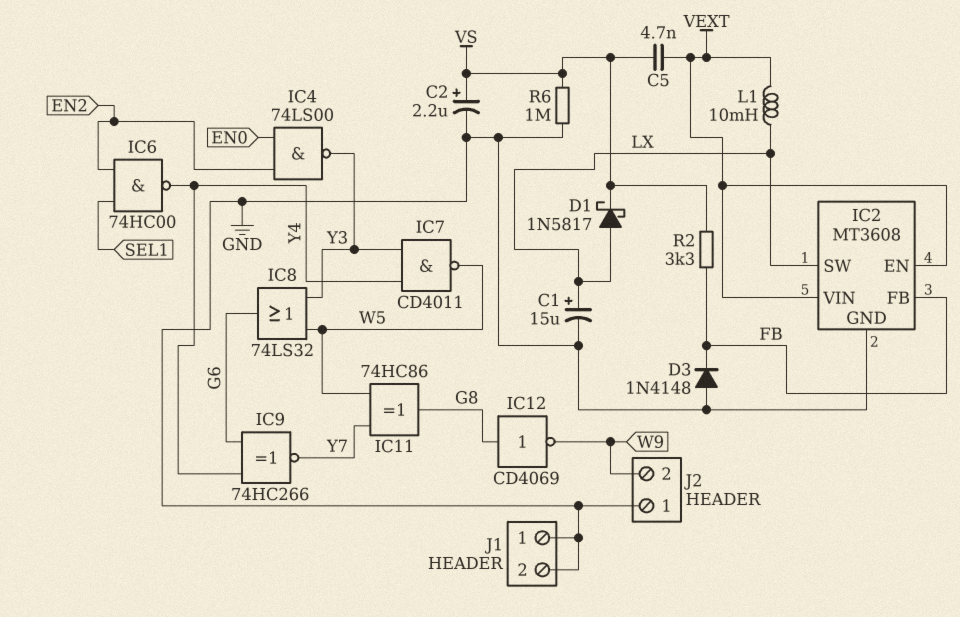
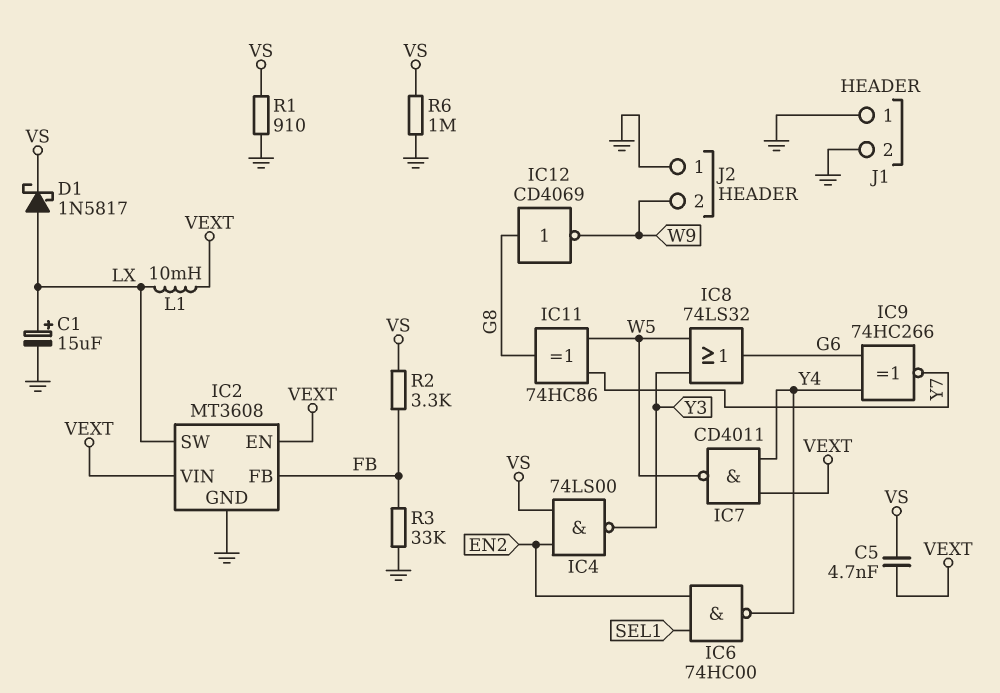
C2: 2.2uF (plus VS, minus GND) -> none
D3: diode 1N4148 (A GND, K FB) -> none
IC4: NAND 74LS00 (in EN0, in EN2, out Y3) -> NAND 74LS00 (in EN2, in VS, out Y3)
IC7: NAND CD4011 (in Y3, in Y4, out W5) -> NAND CD4011 (in VEXT, in Y4, out W5)
R1: none -> 910 (GND, VS)
R3: none -> 33k (FB, GND)

